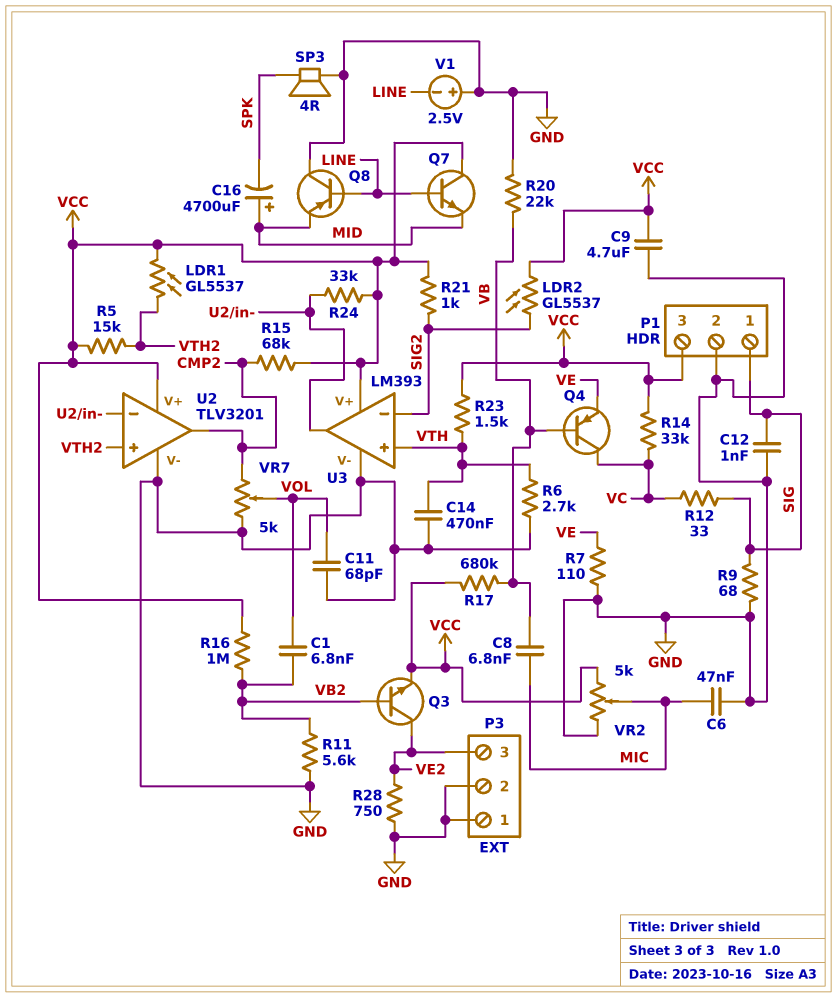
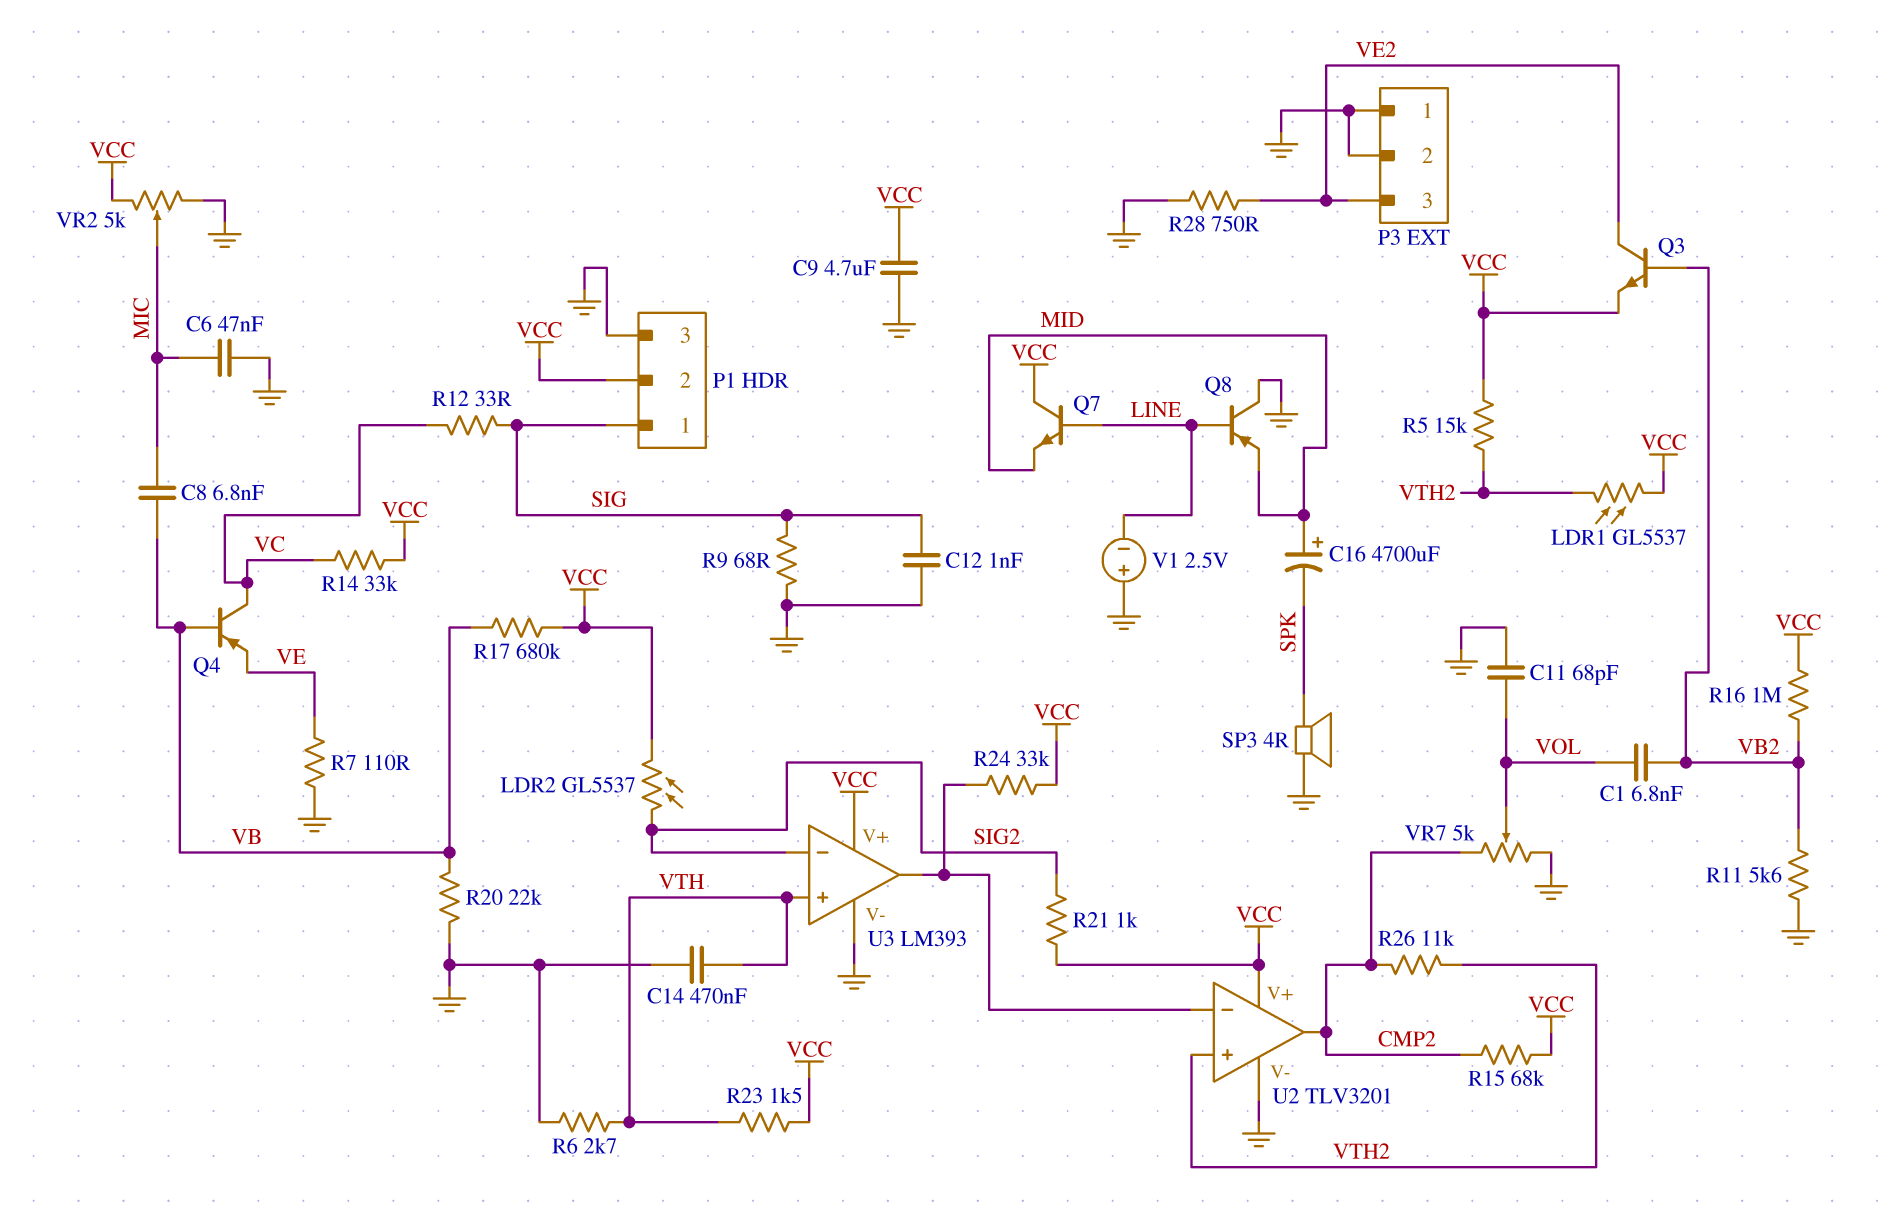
P1 pin 2: GND -> VCC
P1 pin 3: VCC -> GND
R26: none -> 11k (CMP2, VTH2)

